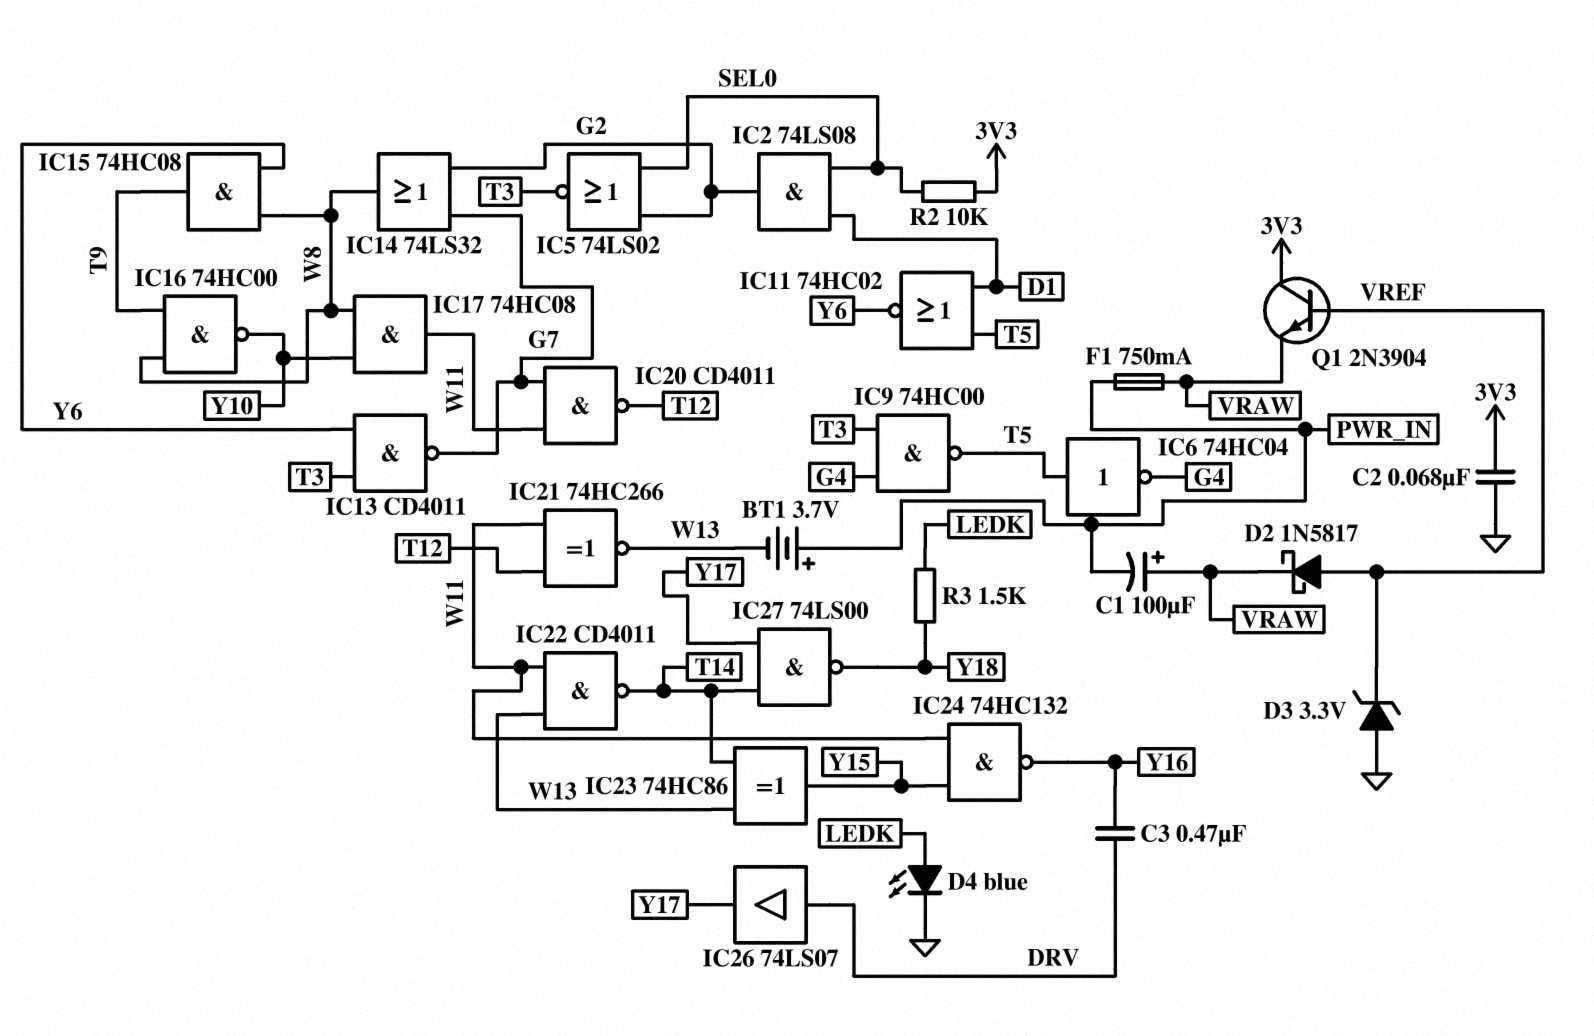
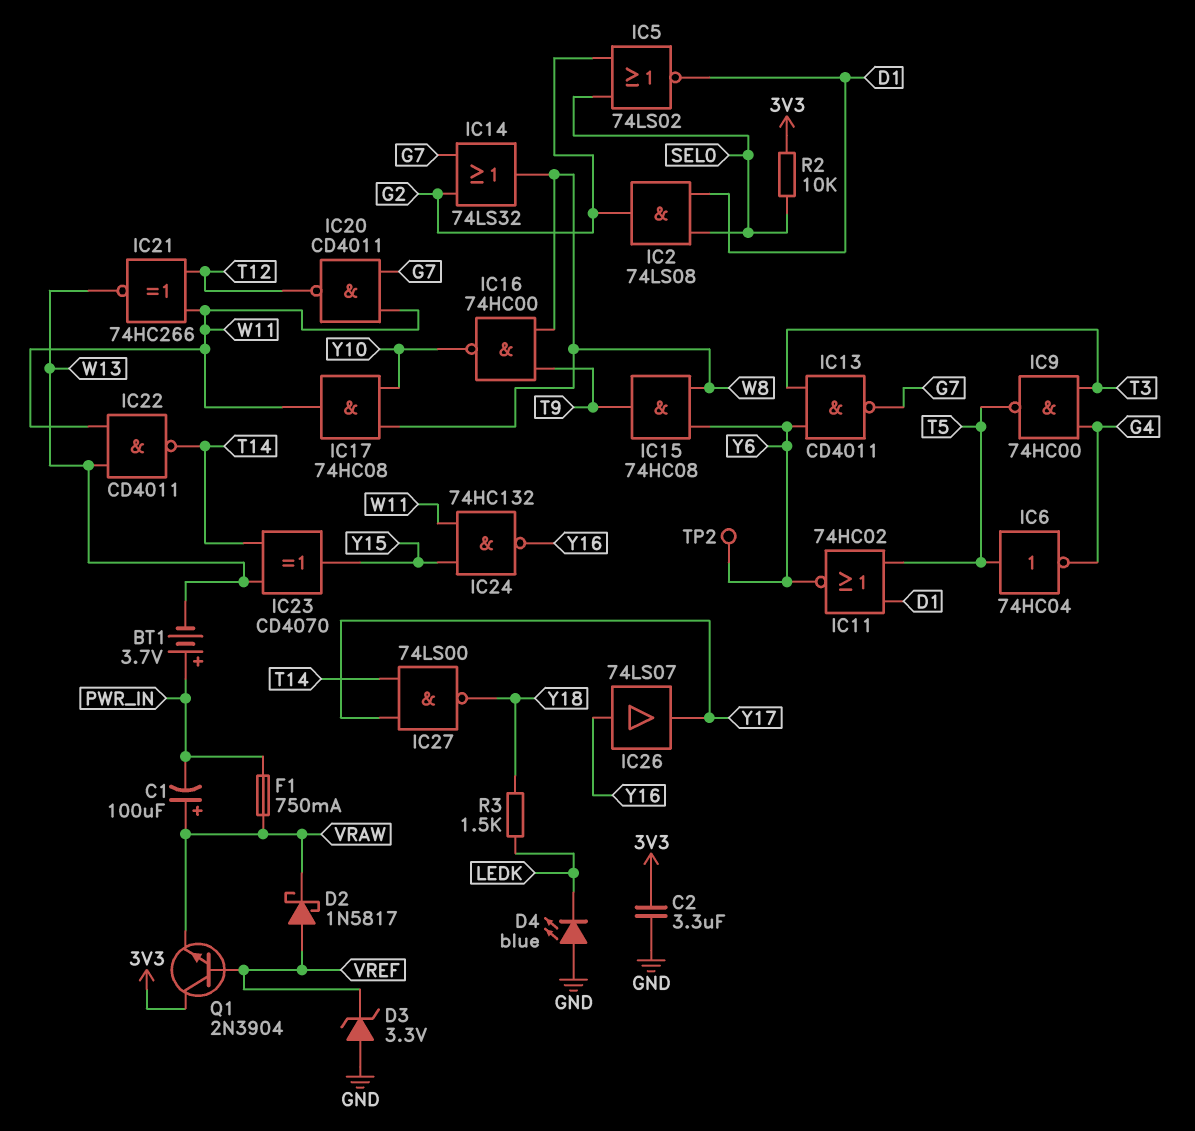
C2: 68nF (3V3, GND) -> 3.3uF (3V3, GND)
C3: 470nF (DRV, Y16) -> none
D4: LED blue (A LEDK, K GND) -> LED blue (A GND, K LEDK)
IC5: NOR 74LS02 (in G2, in SEL0, out T3) -> NOR 74LS02 (in G2, in SEL0, out D1)
IC23: XOR 74HC86 (in T14, in W13, out Y15) -> XOR CD4070 (in T14, in W13, out Y15)
IC26: buffer 74LS07 (in DRV, out Y17) -> buffer 74LS07 (in Y16, out Y17)
TP2: none -> test point (Y6)

